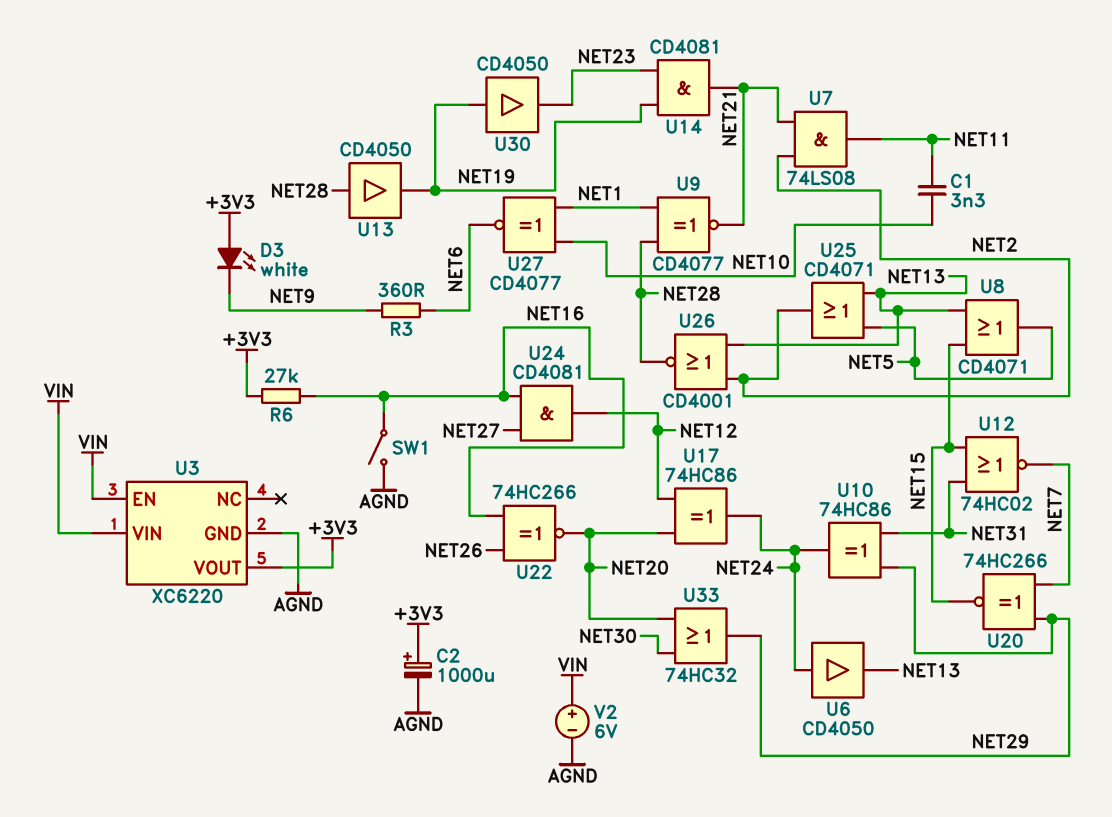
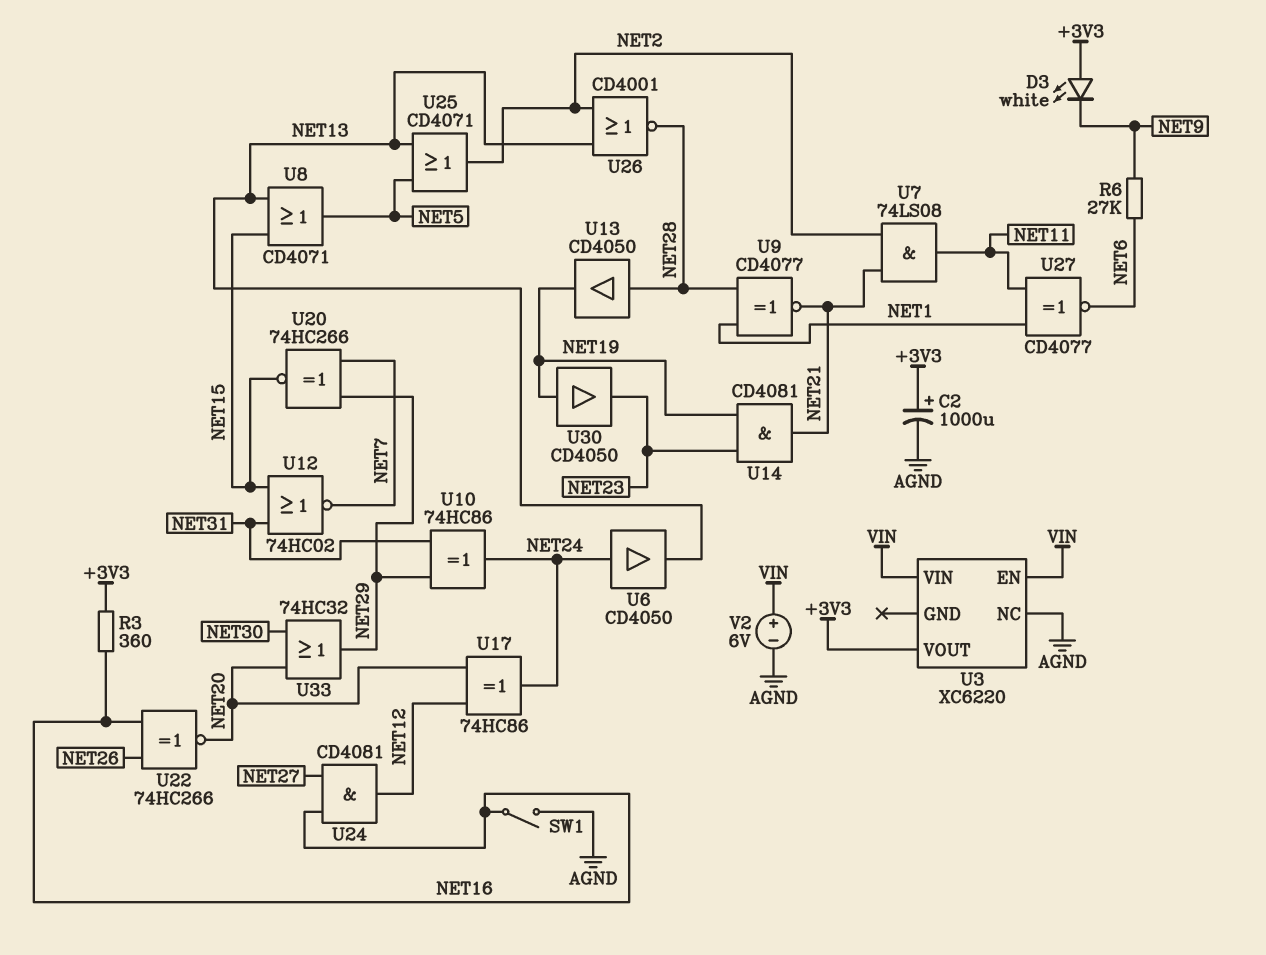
C1: 3.3nF (NET10, NET11) -> none
R3: 360 (NET6, NET9) -> 360 (+3V3, NET16)
R6: 27k (+3V3, NET16) -> 27k (NET6, NET9)
U3 pin GND: AGND -> none
U3 pin NC: none -> AGND
U27: XNOR CD4077 (in NET1, in NET10, out NET6) -> XNOR CD4077 (in NET1, in NET11, out NET6)

